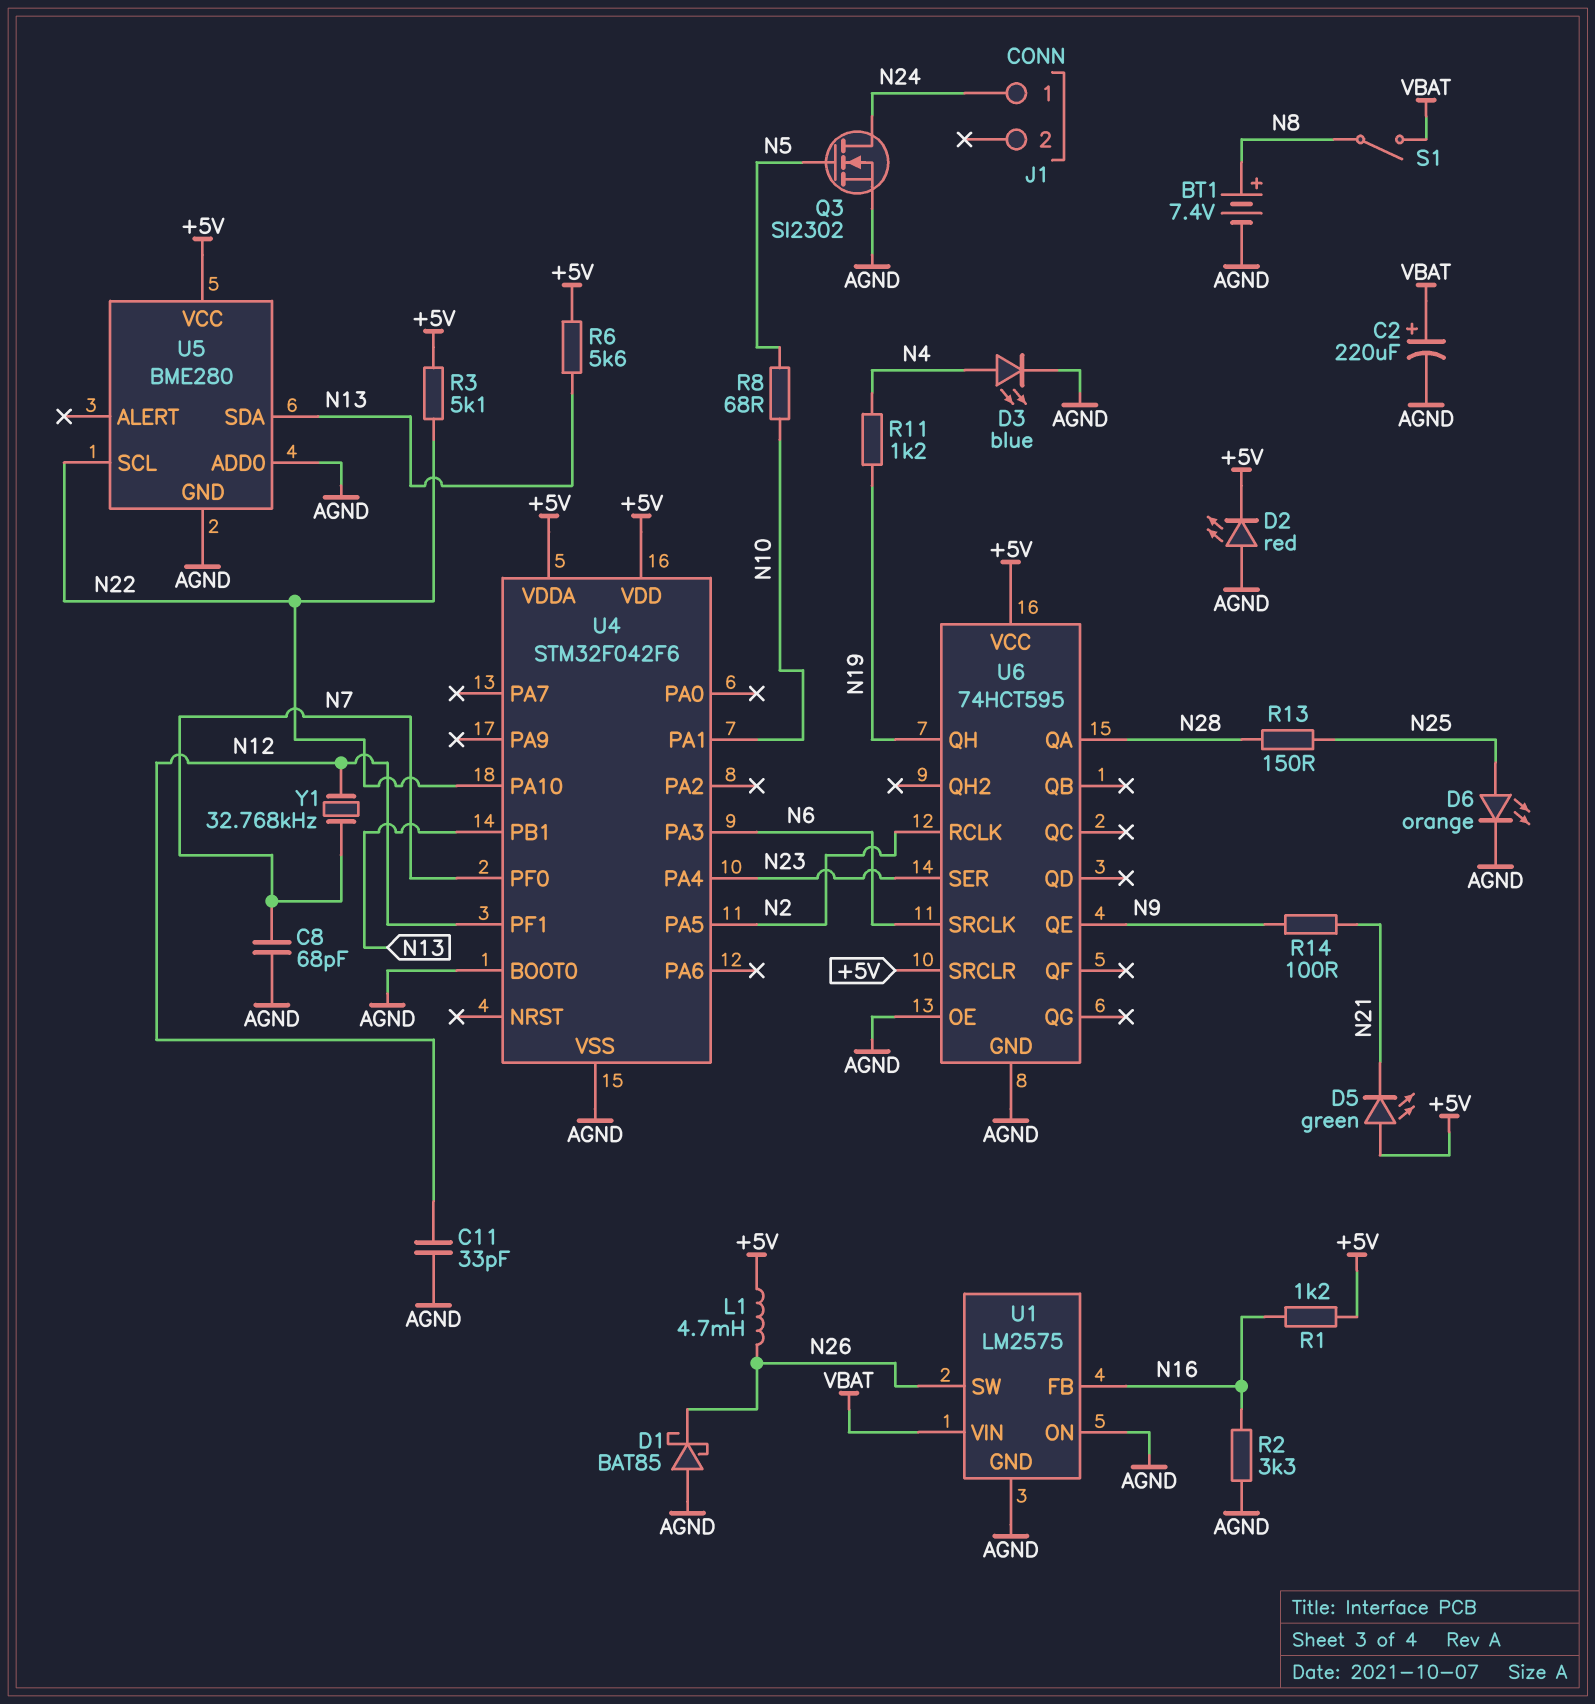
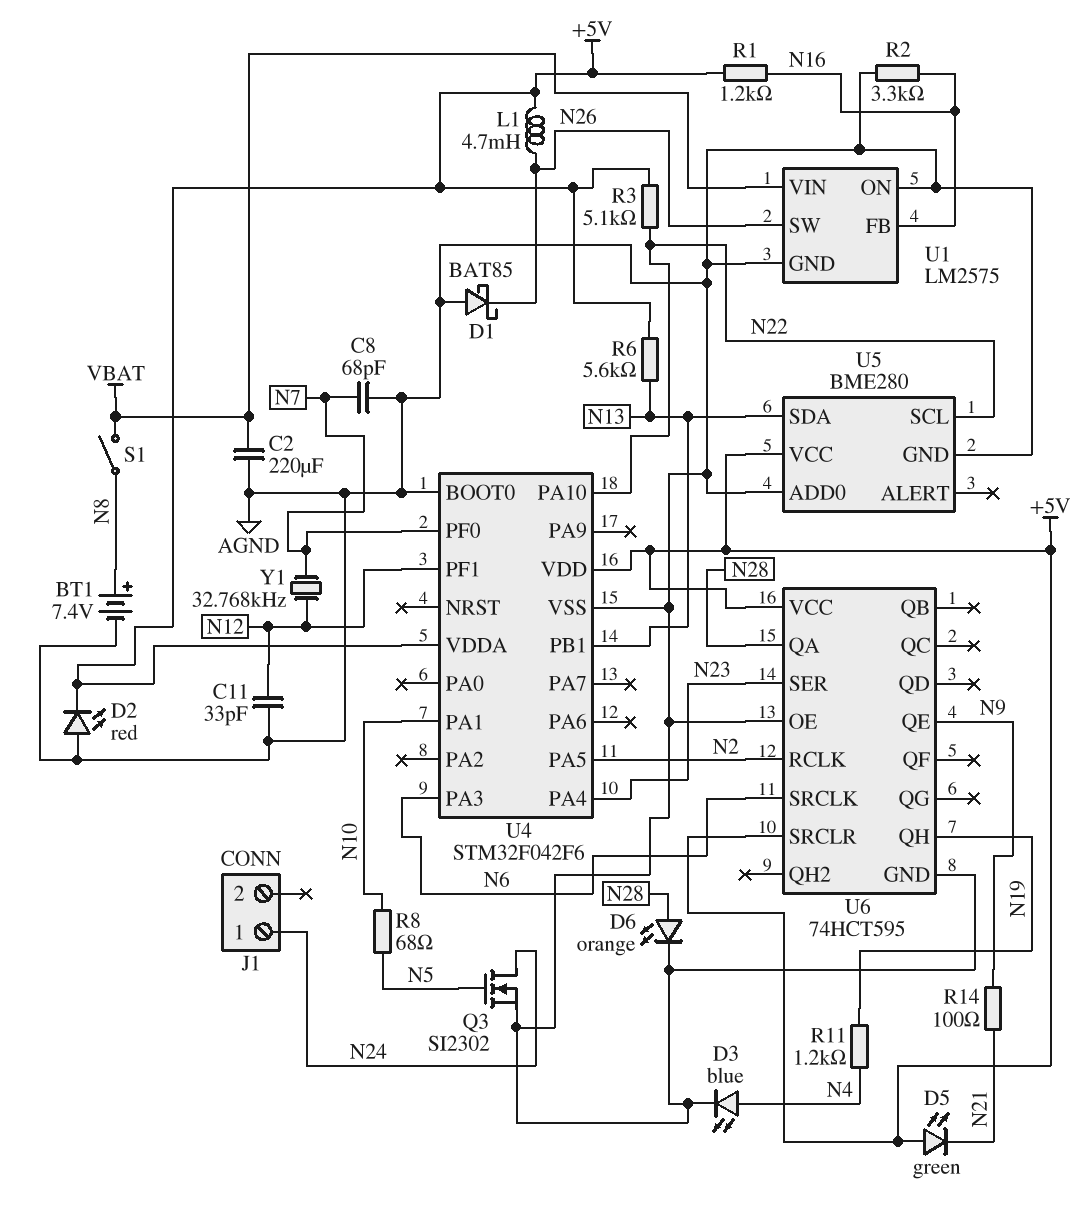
C2: 220uF (plus VBAT, minus AGND) -> 220uF (AGND, VBAT)
D6: LED orange (A N25, K AGND) -> LED orange (A N28, K AGND)
R13: 150 (N25, N28) -> none

